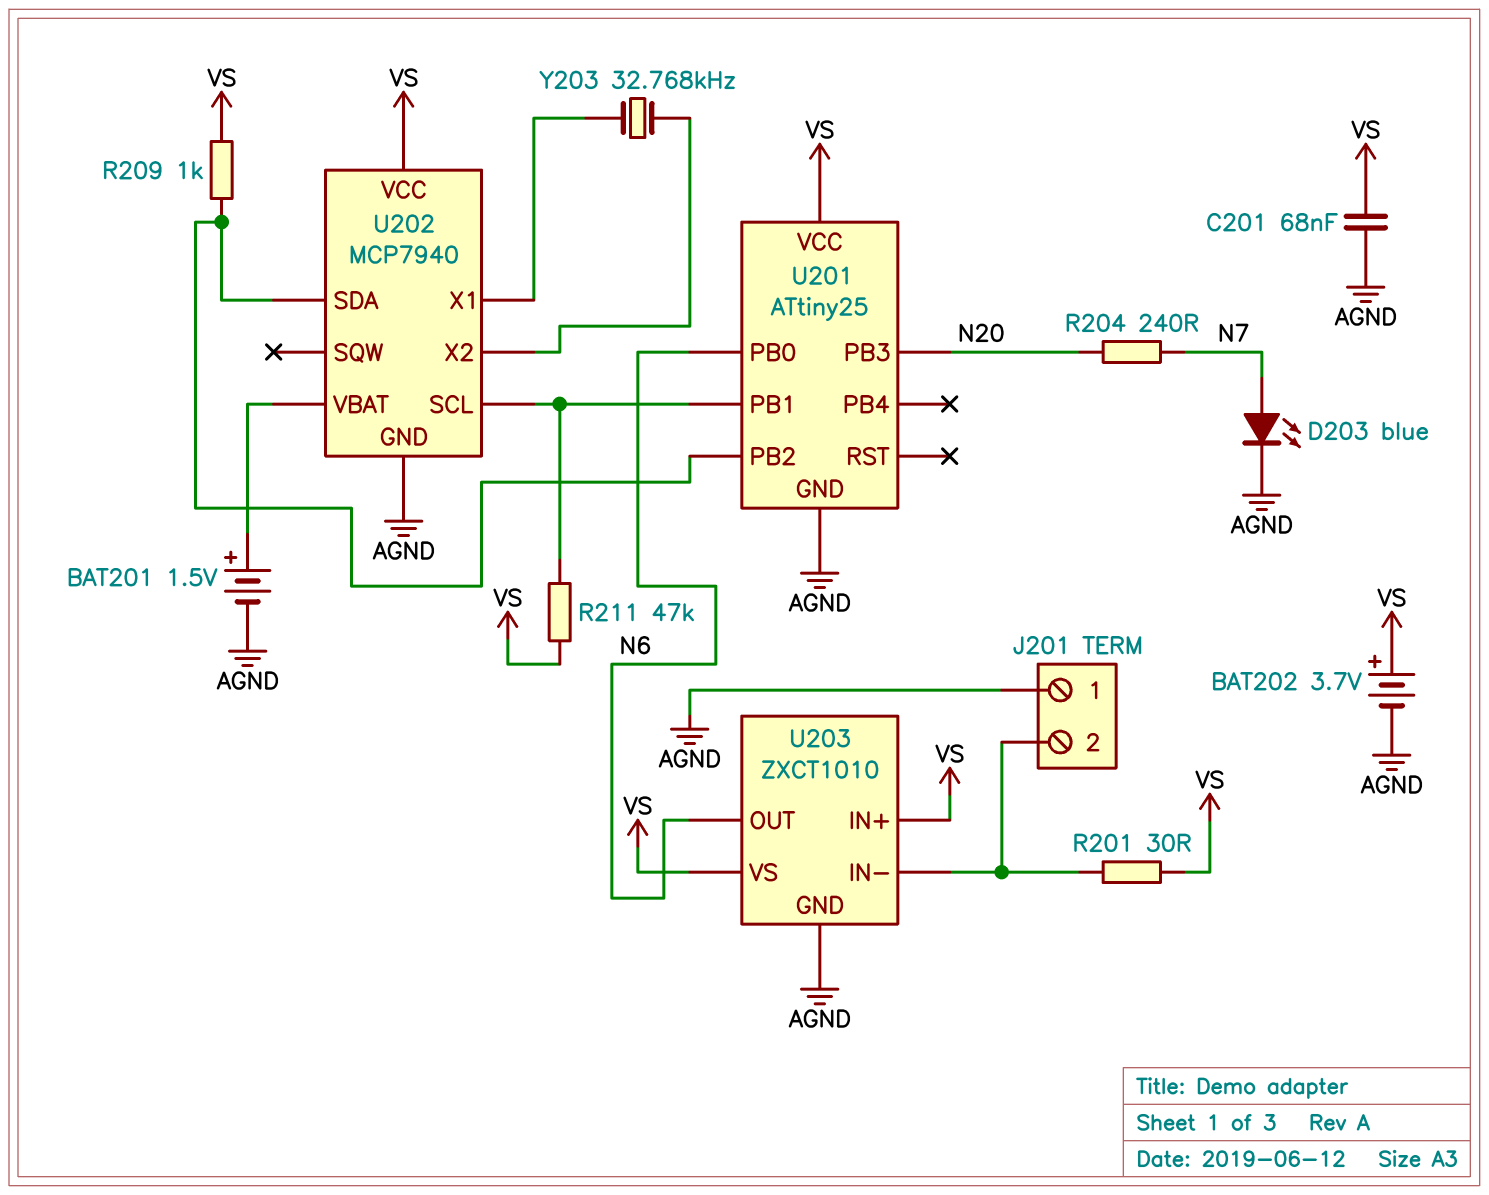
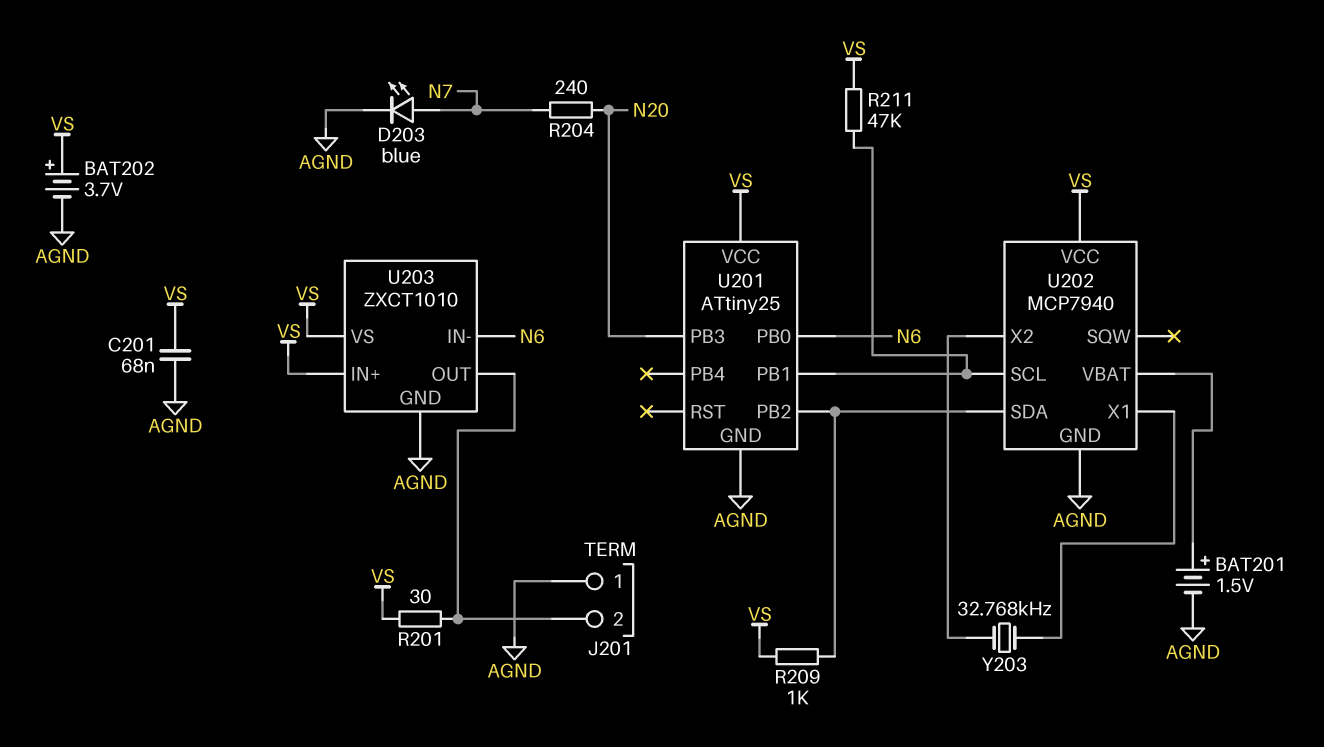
U203 pin IN-: J201/2 -> N6
U203 pin OUT: N6 -> J201/2

